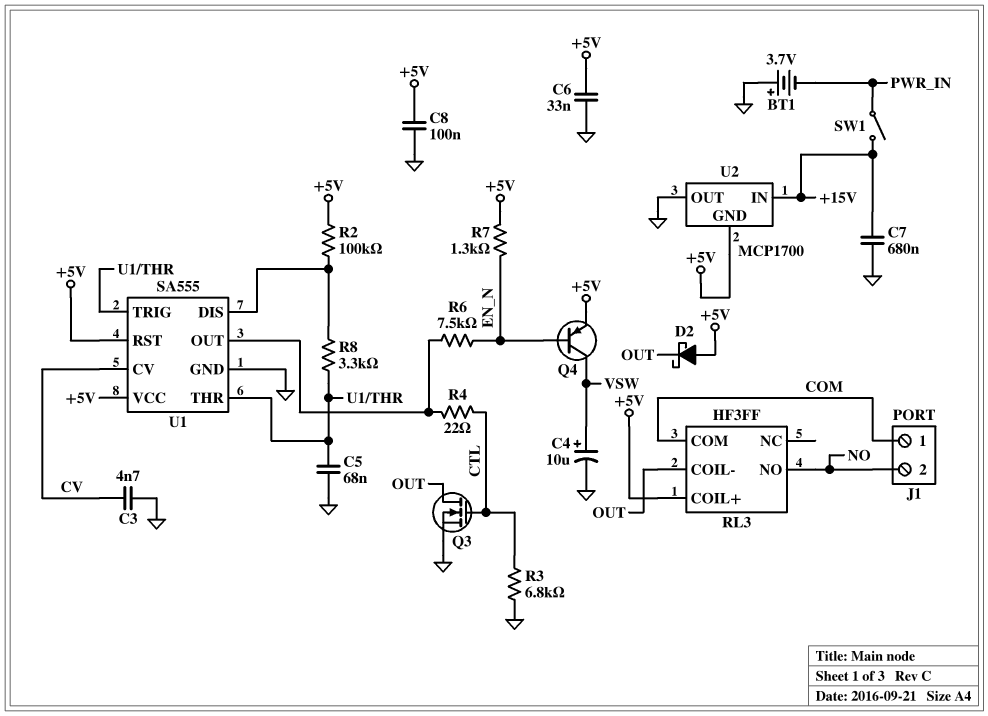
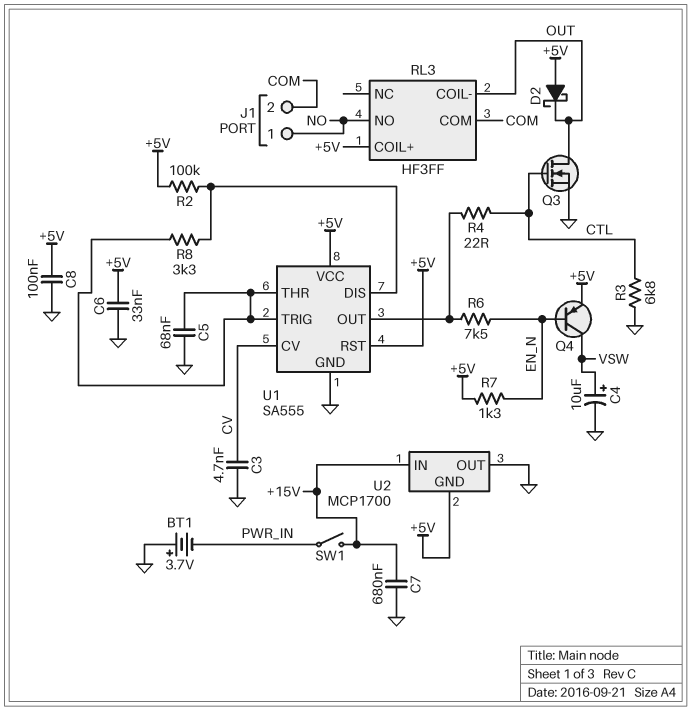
J1 pin 1: COM -> NO
J1 pin 2: NO -> COM

